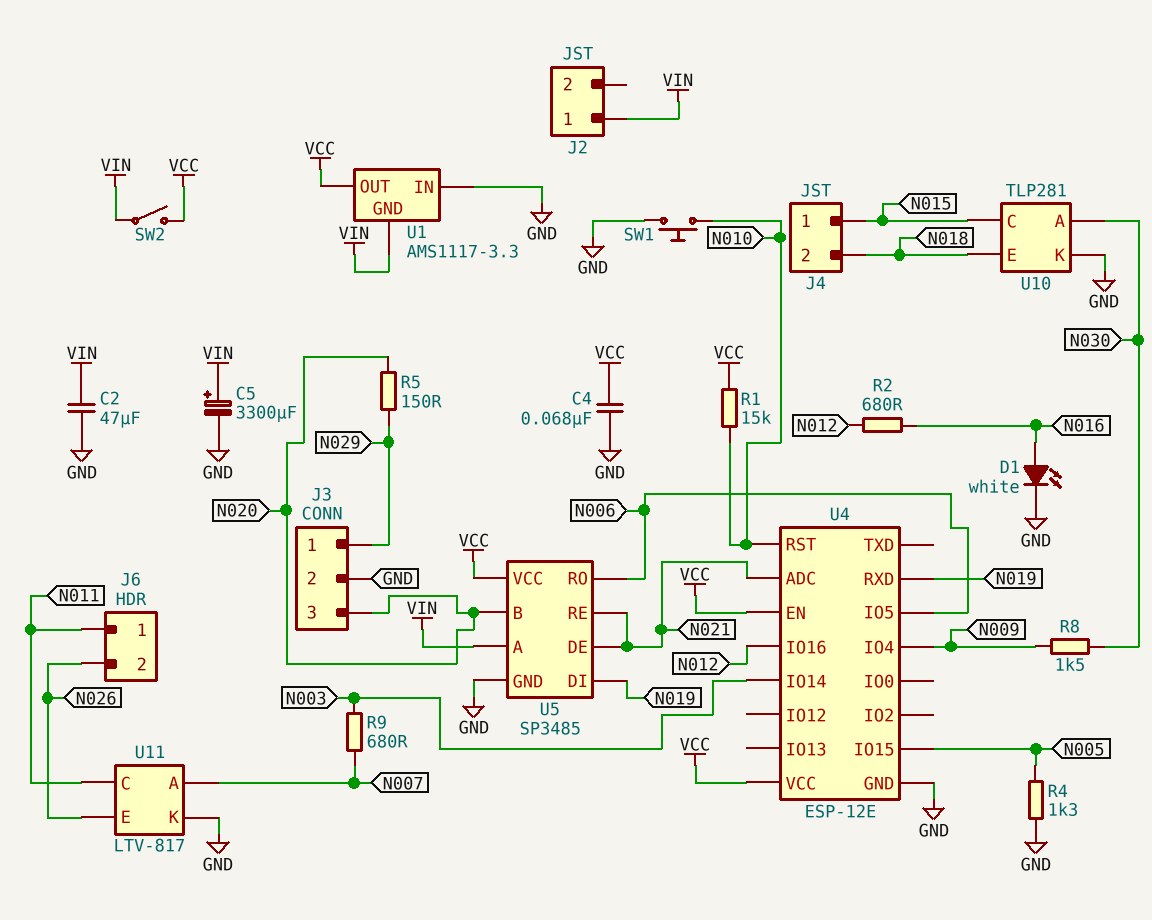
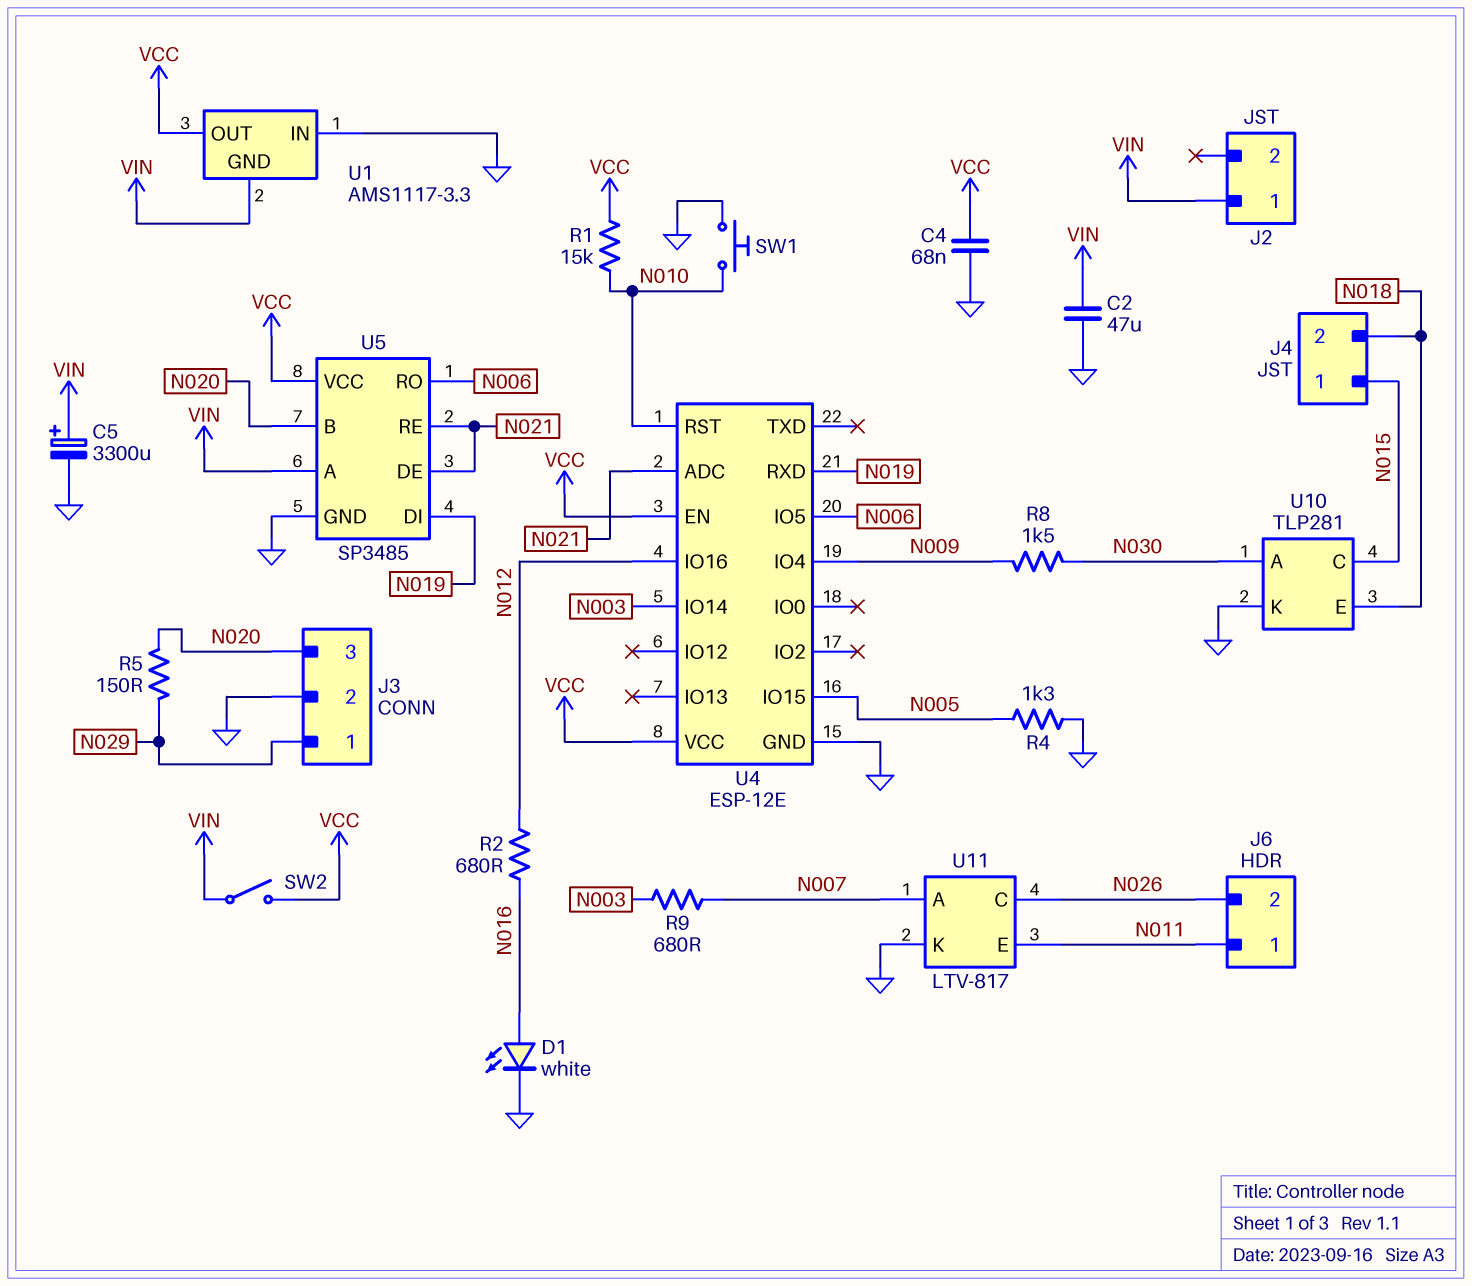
U11 pin C: N011 -> N026
U11 pin E: N026 -> N011

